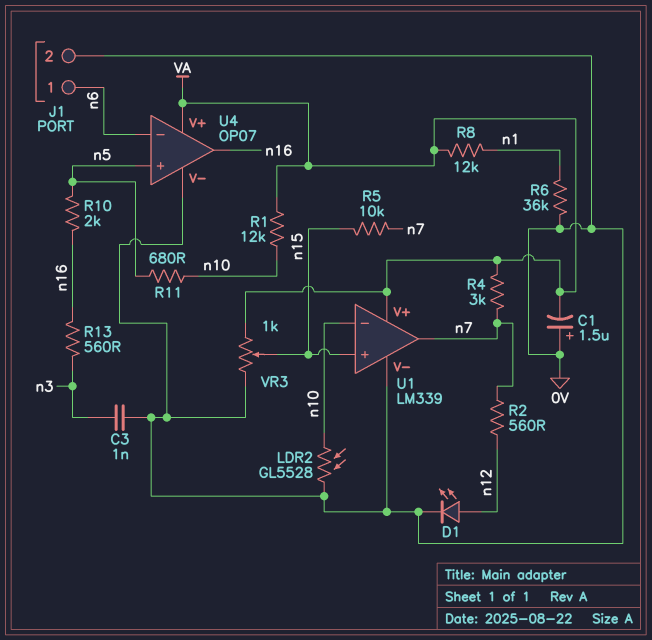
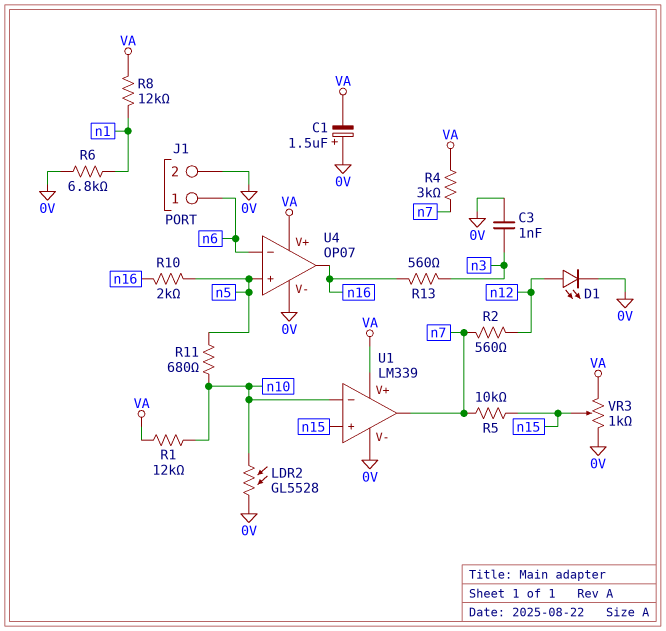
R6: 36k (0V, n1) -> 6.8k (0V, n1)

